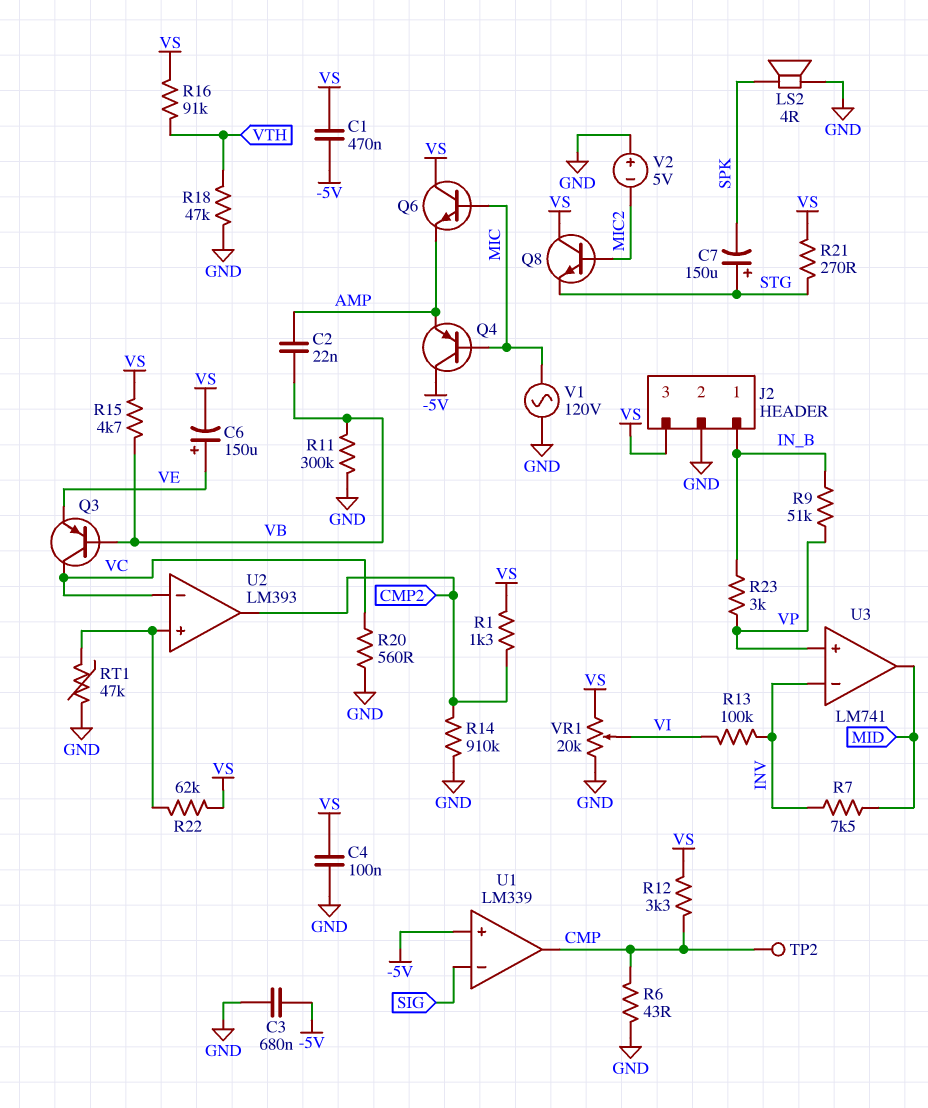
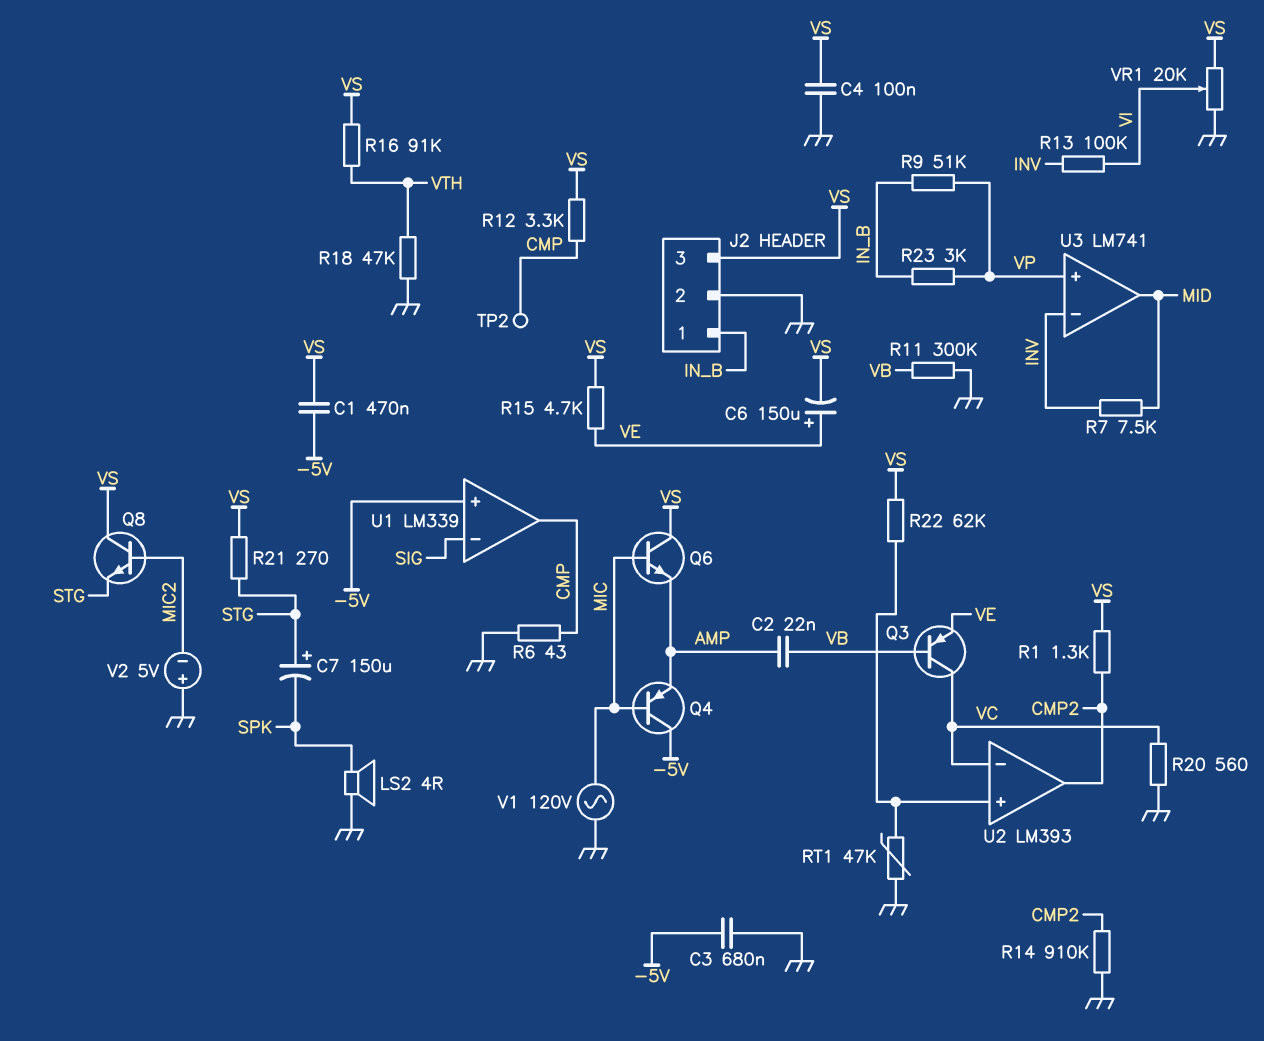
R15: 4.7k (VB, VS) -> 4.7k (VE, VS)

